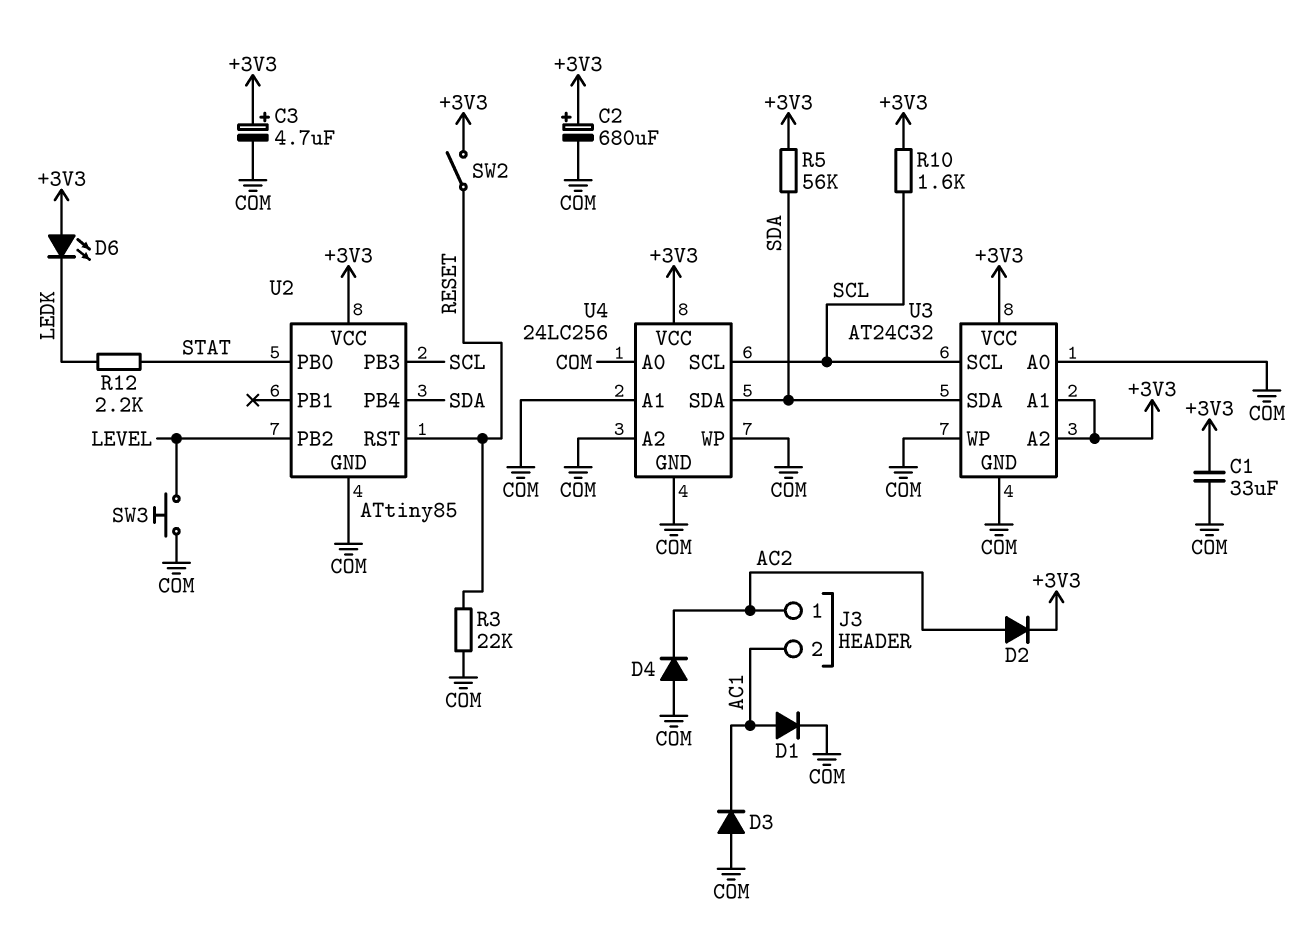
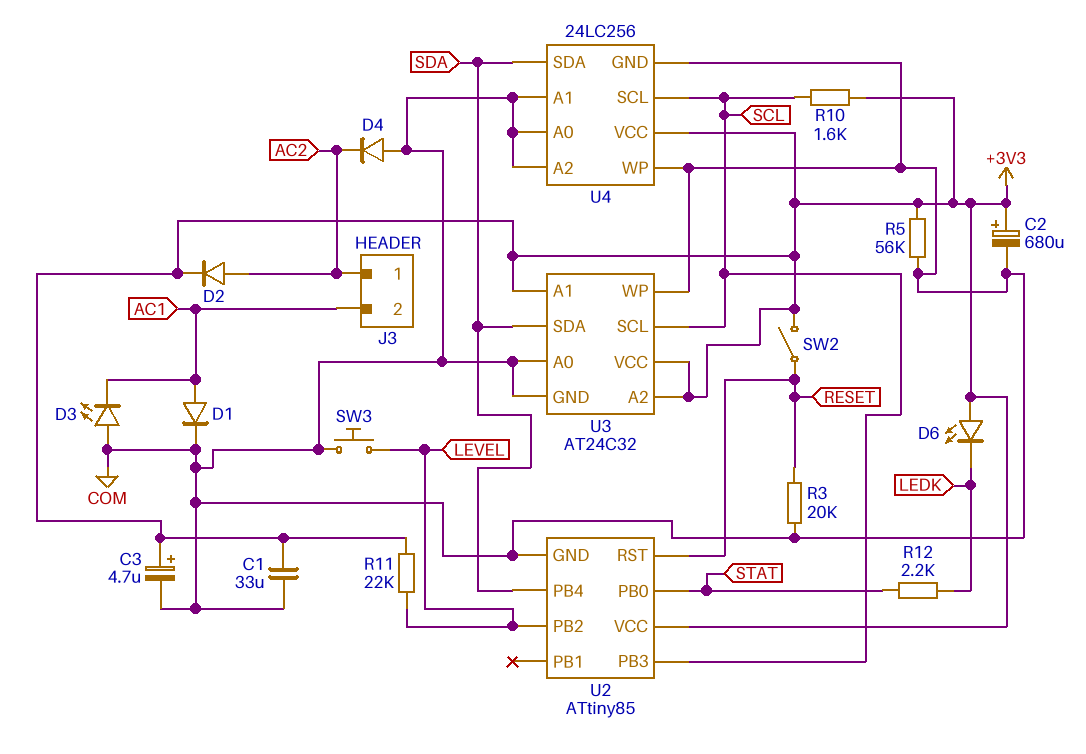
D3: diode (A COM, K AC1) -> LED (A COM, K AC1)
R3: 22k (COM, RESET) -> 20k (COM, RESET)
R5: 56k (+3V3, SDA) -> 56k (+3V3, COM)
R11: none -> 22k (+3V3, LEVEL)

